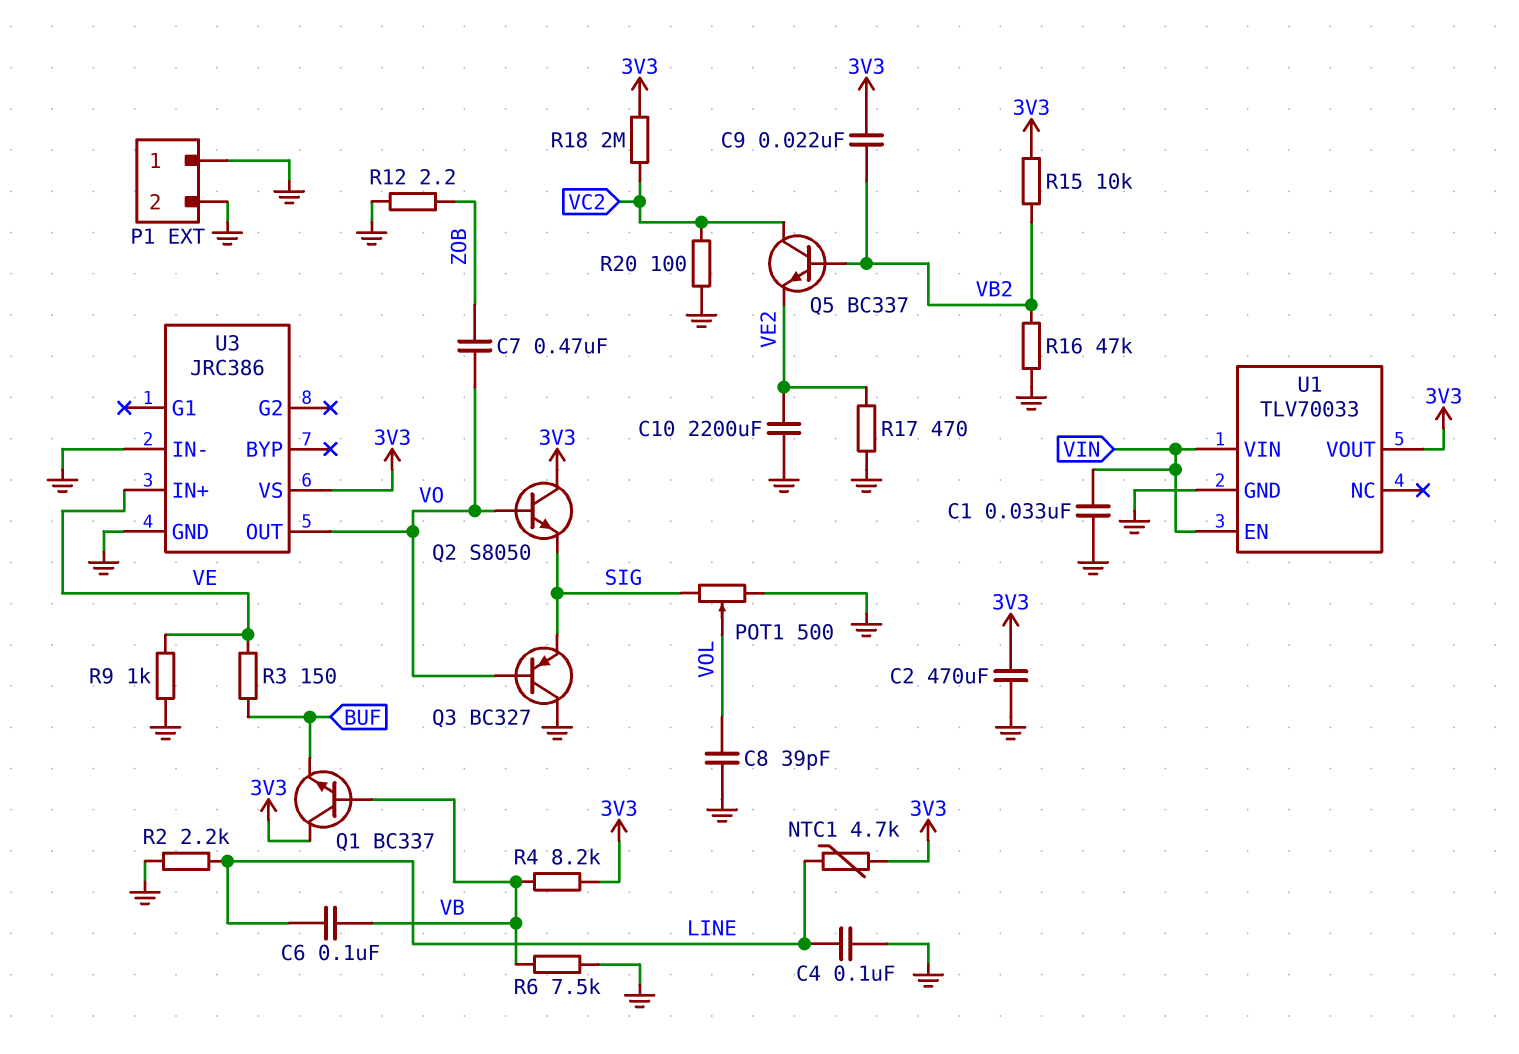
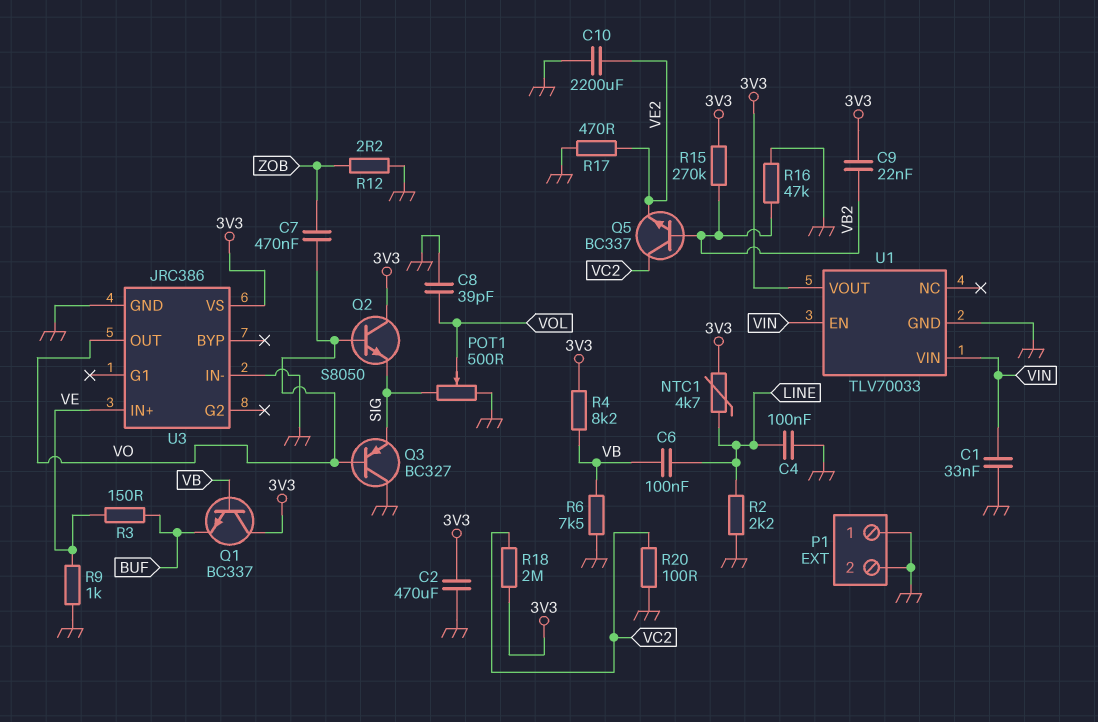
R15: 10k (3V3, VB2) -> 270k (3V3, VB2)

